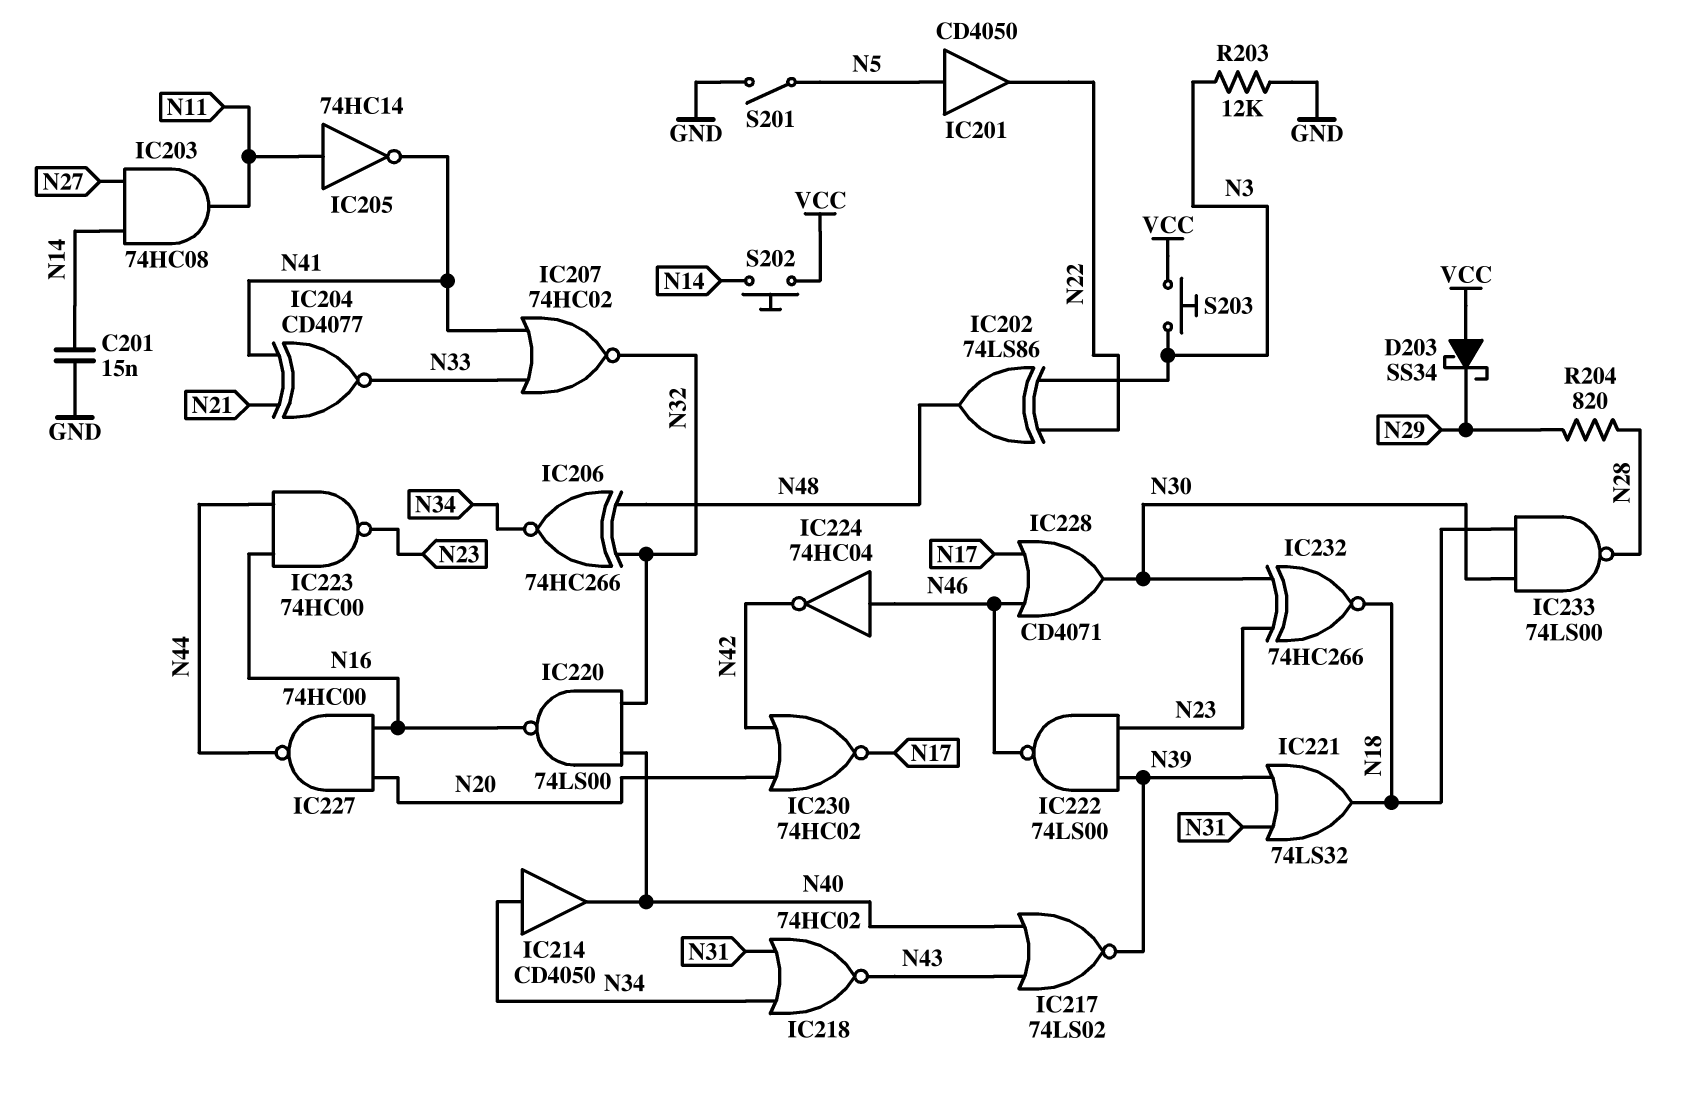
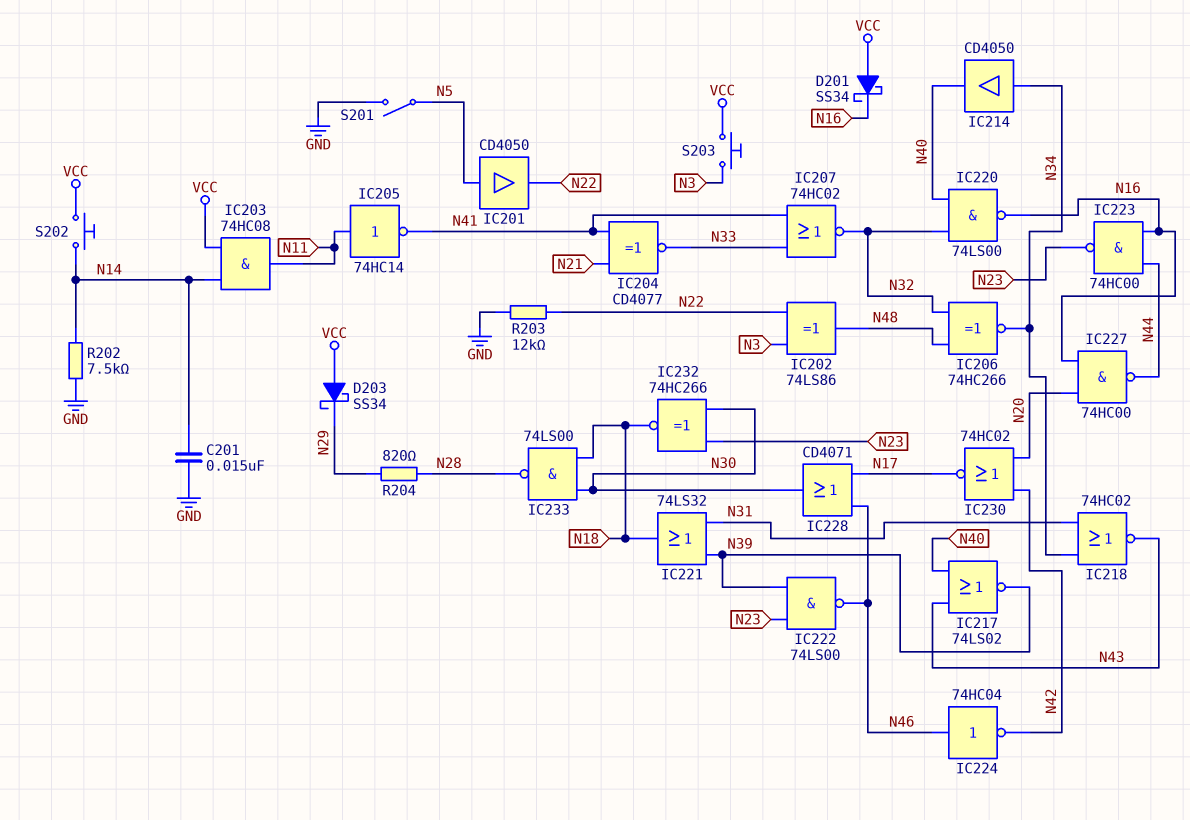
D201: none -> schottky SS34 (A VCC, K N16)
IC203: AND 74HC08 (in N14, in N27, out N11) -> AND 74HC08 (in N14, in VCC, out N11)
R202: none -> 7.5k (GND, N14)
R203: 12k (GND, N3) -> 12k (GND, N22)

